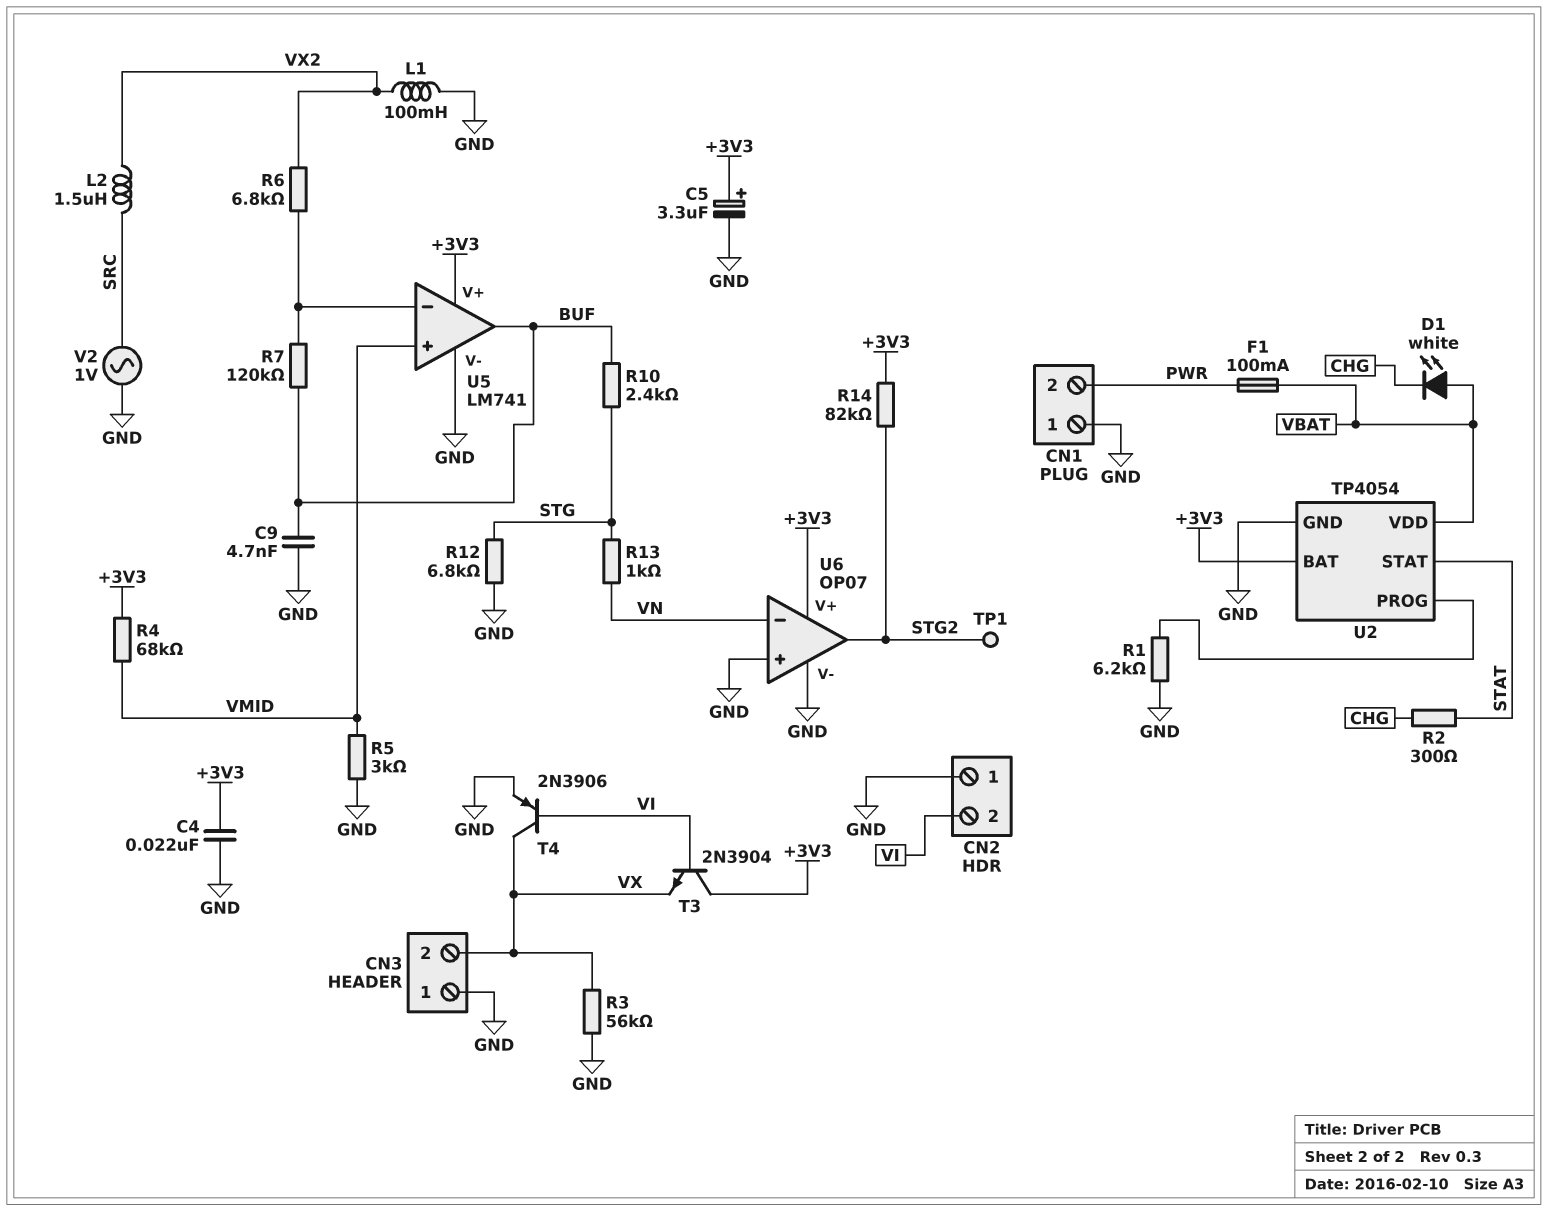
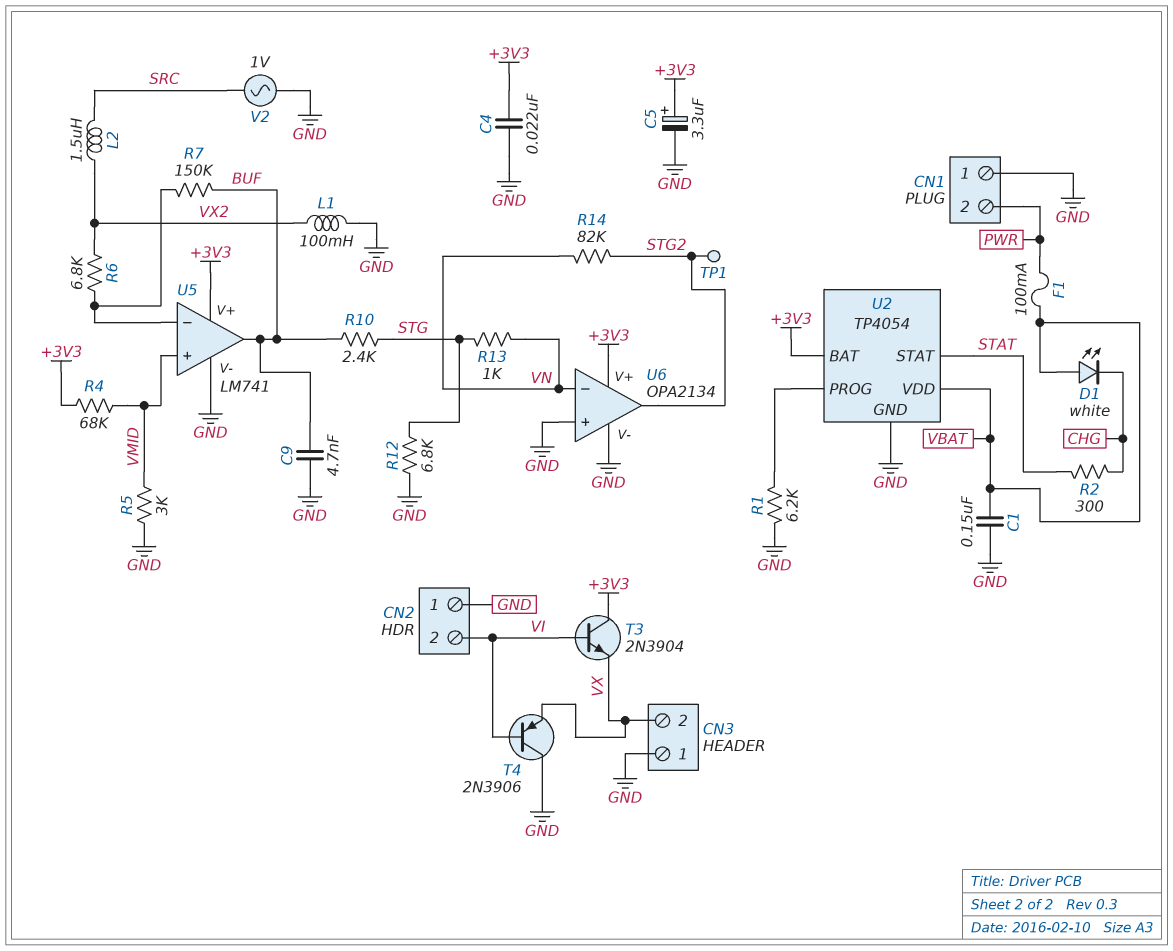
C1: none -> 150nF (GND, VBAT)
R3: 56k (GND, VX) -> none
R7: 120k (BUF, U5/in-) -> 150k (BUF, U5/in-)
R14: 82k (+3V3, STG2) -> 82k (STG2, VN)
T4: PNP 2N3906 (B VI, C VX, E GND) -> PNP 2N3906 (B VI, C GND, E VX)
U6: OP07 -> OPA2134

